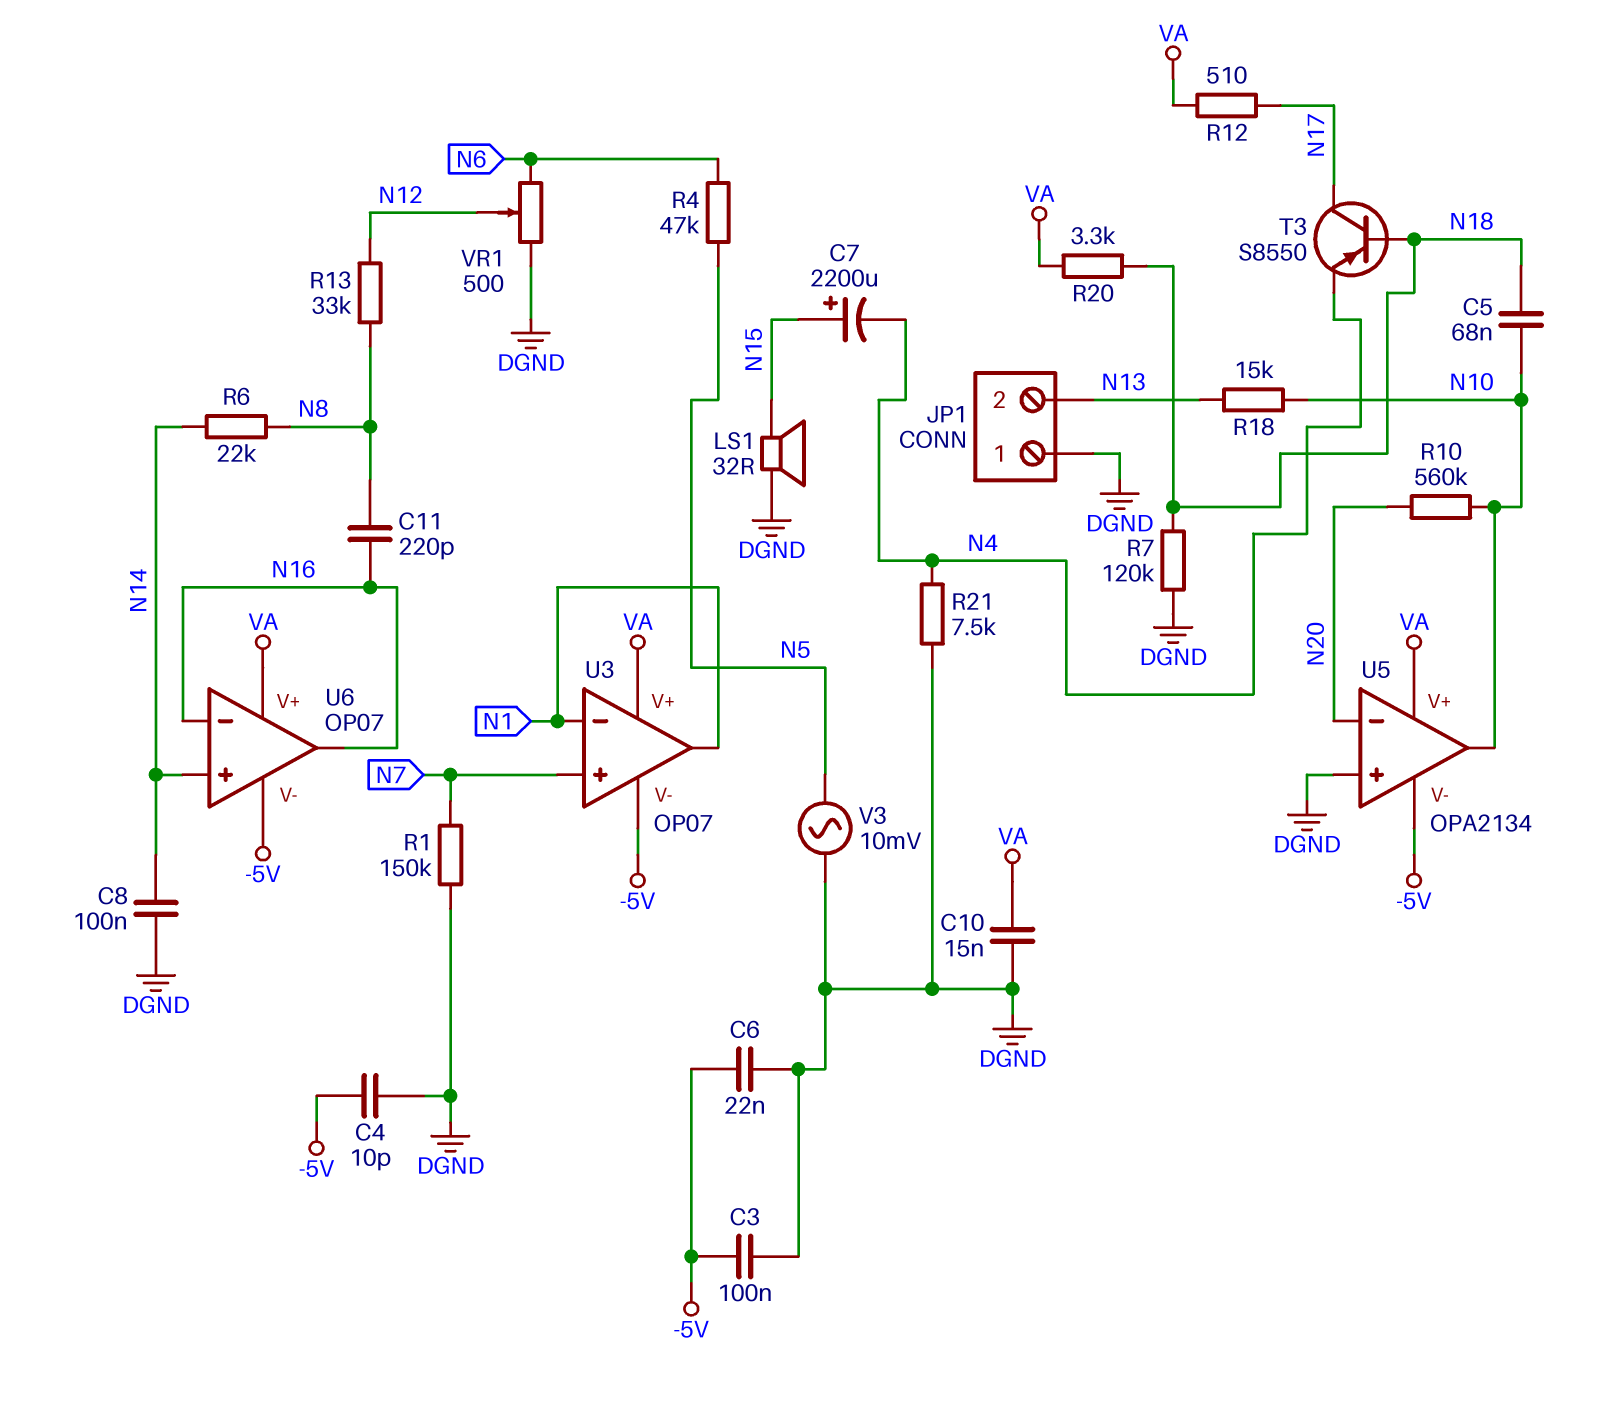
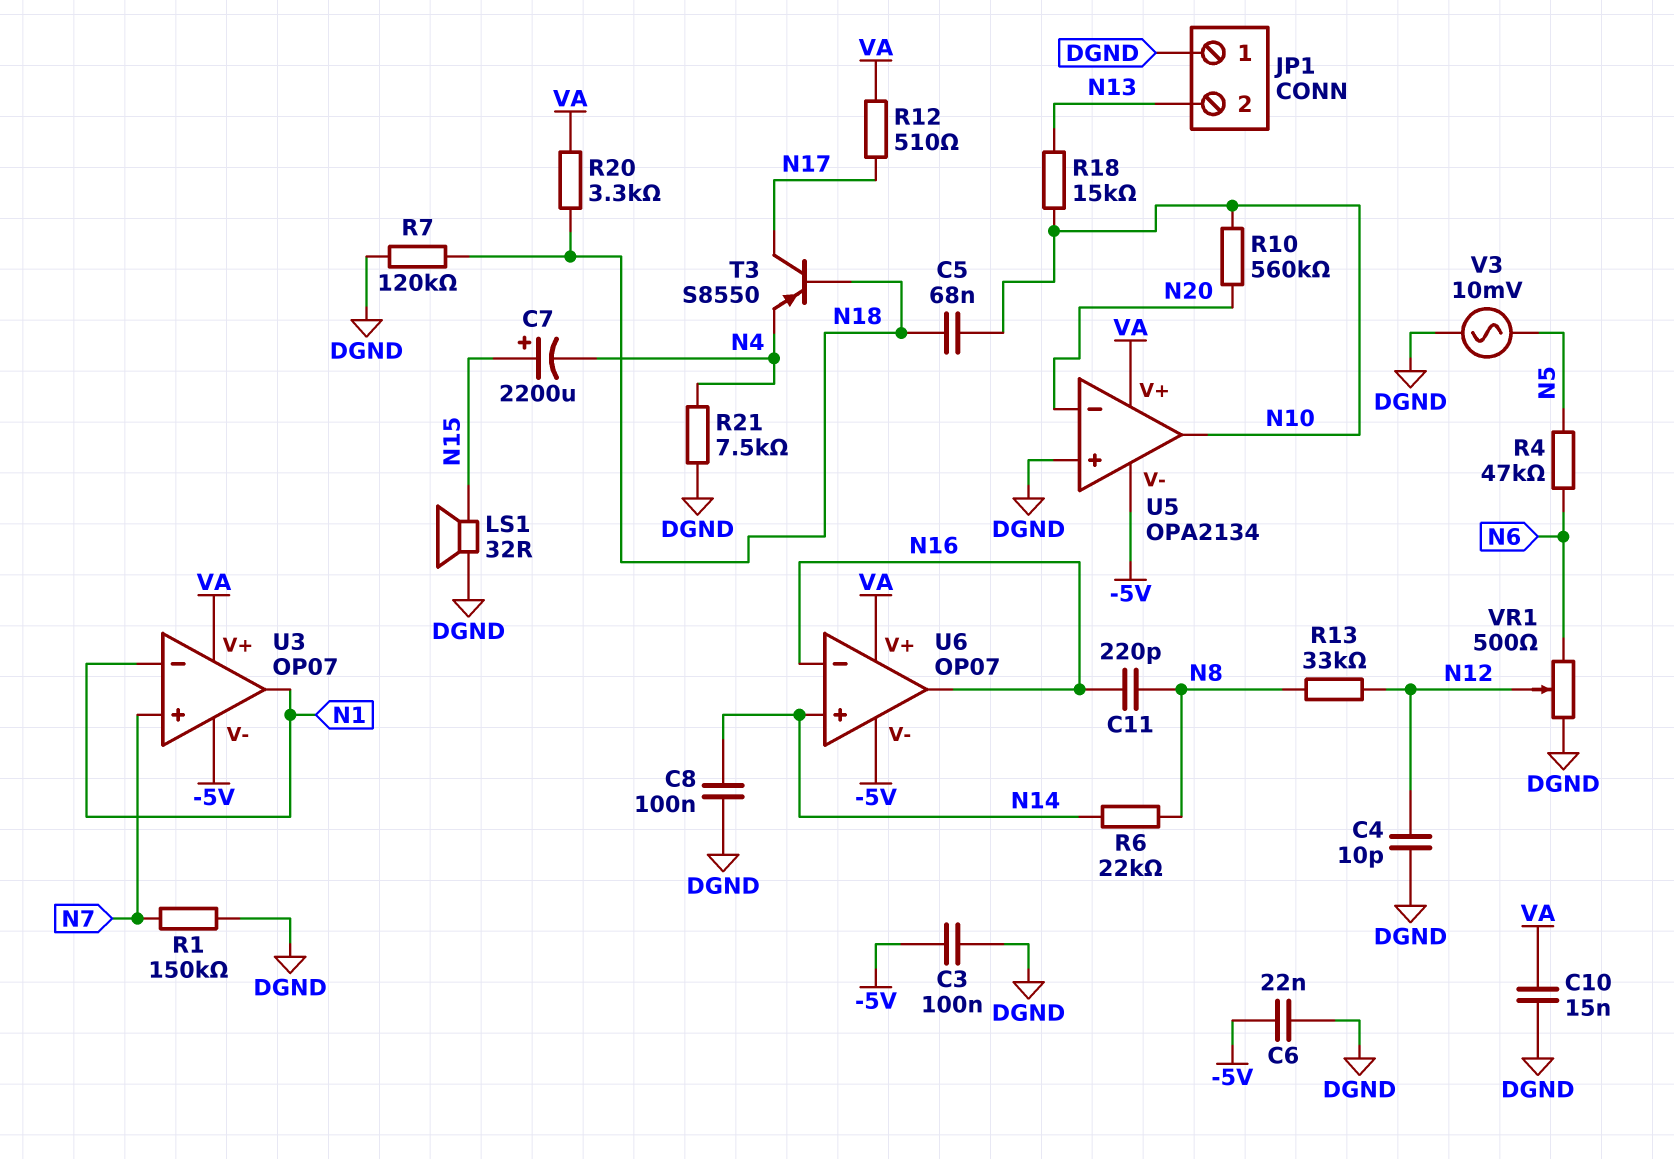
C4: 10pF (-5V, DGND) -> 10pF (DGND, N12)

